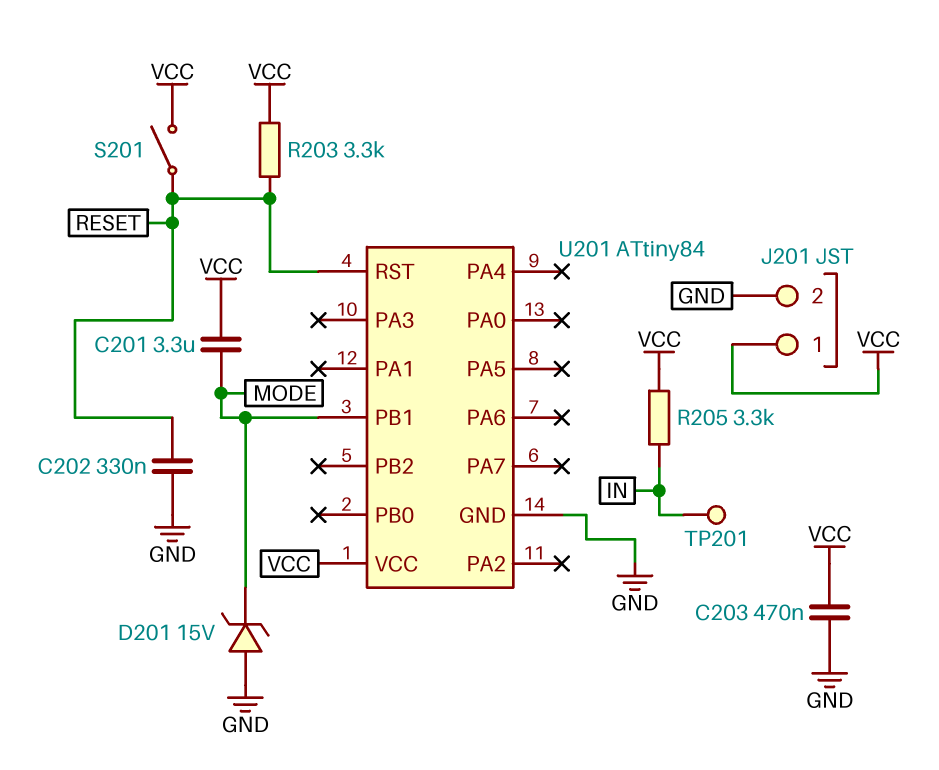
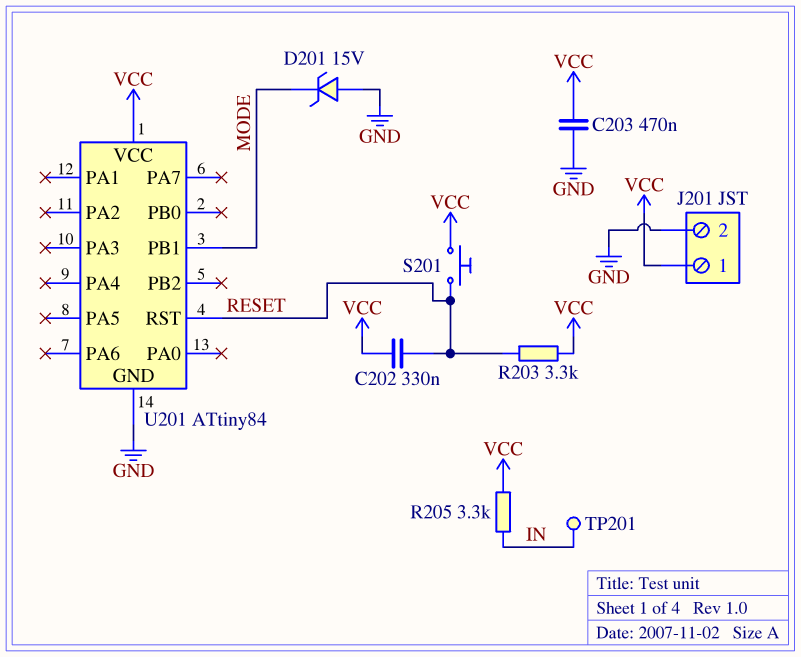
C201: 3.3uF (MODE, VCC) -> none
C202: 330nF (GND, RESET) -> 330nF (RESET, VCC)
S201: switch (RESET, VCC) -> button (RESET, VCC)

